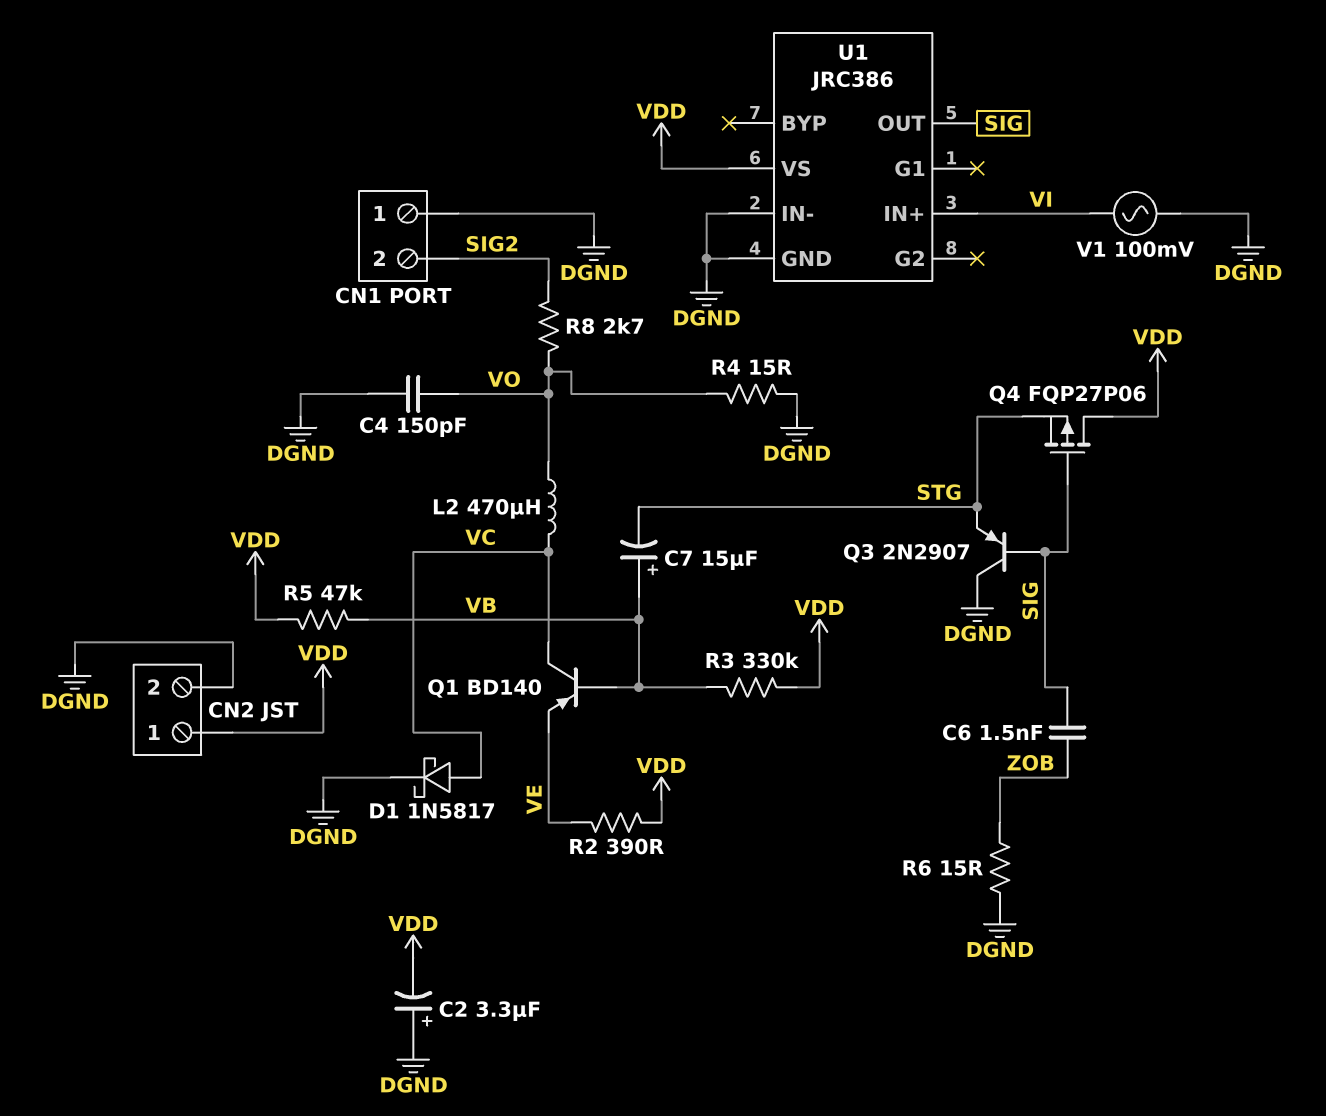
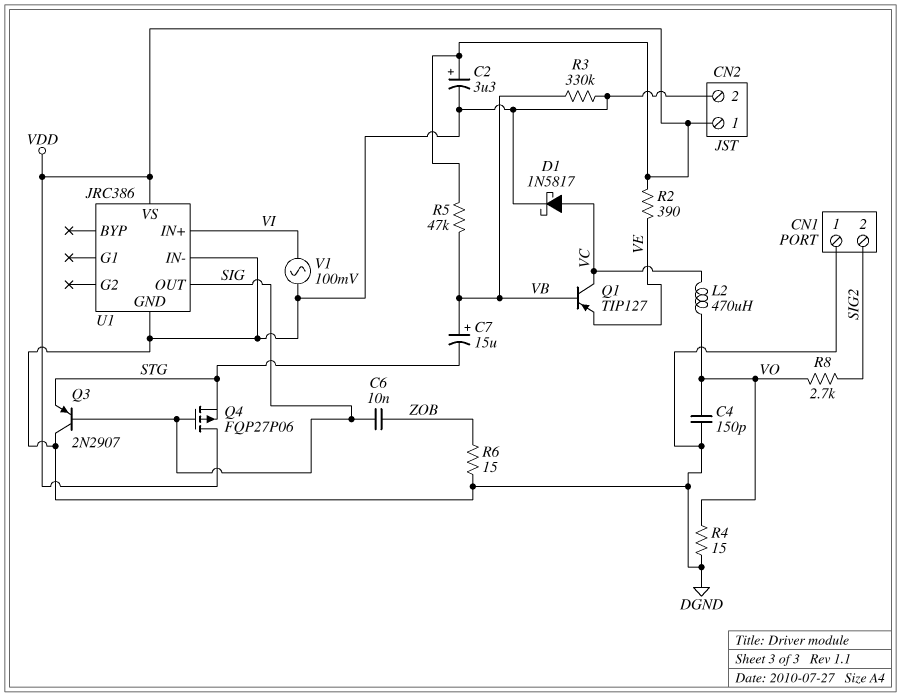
C2: 3.3uF (plus DGND, minus VDD) -> 3.3uF (plus VDD, minus DGND)
C6: 1.5nF (SIG, ZOB) -> 10nF (SIG, ZOB)
Q1: PNP BD140 (B VB, C VC, E VE) -> PNP TIP127 (B VB, C VC, E VE)
R3: 330k (VB, VDD) -> 330k (DGND, VB)

